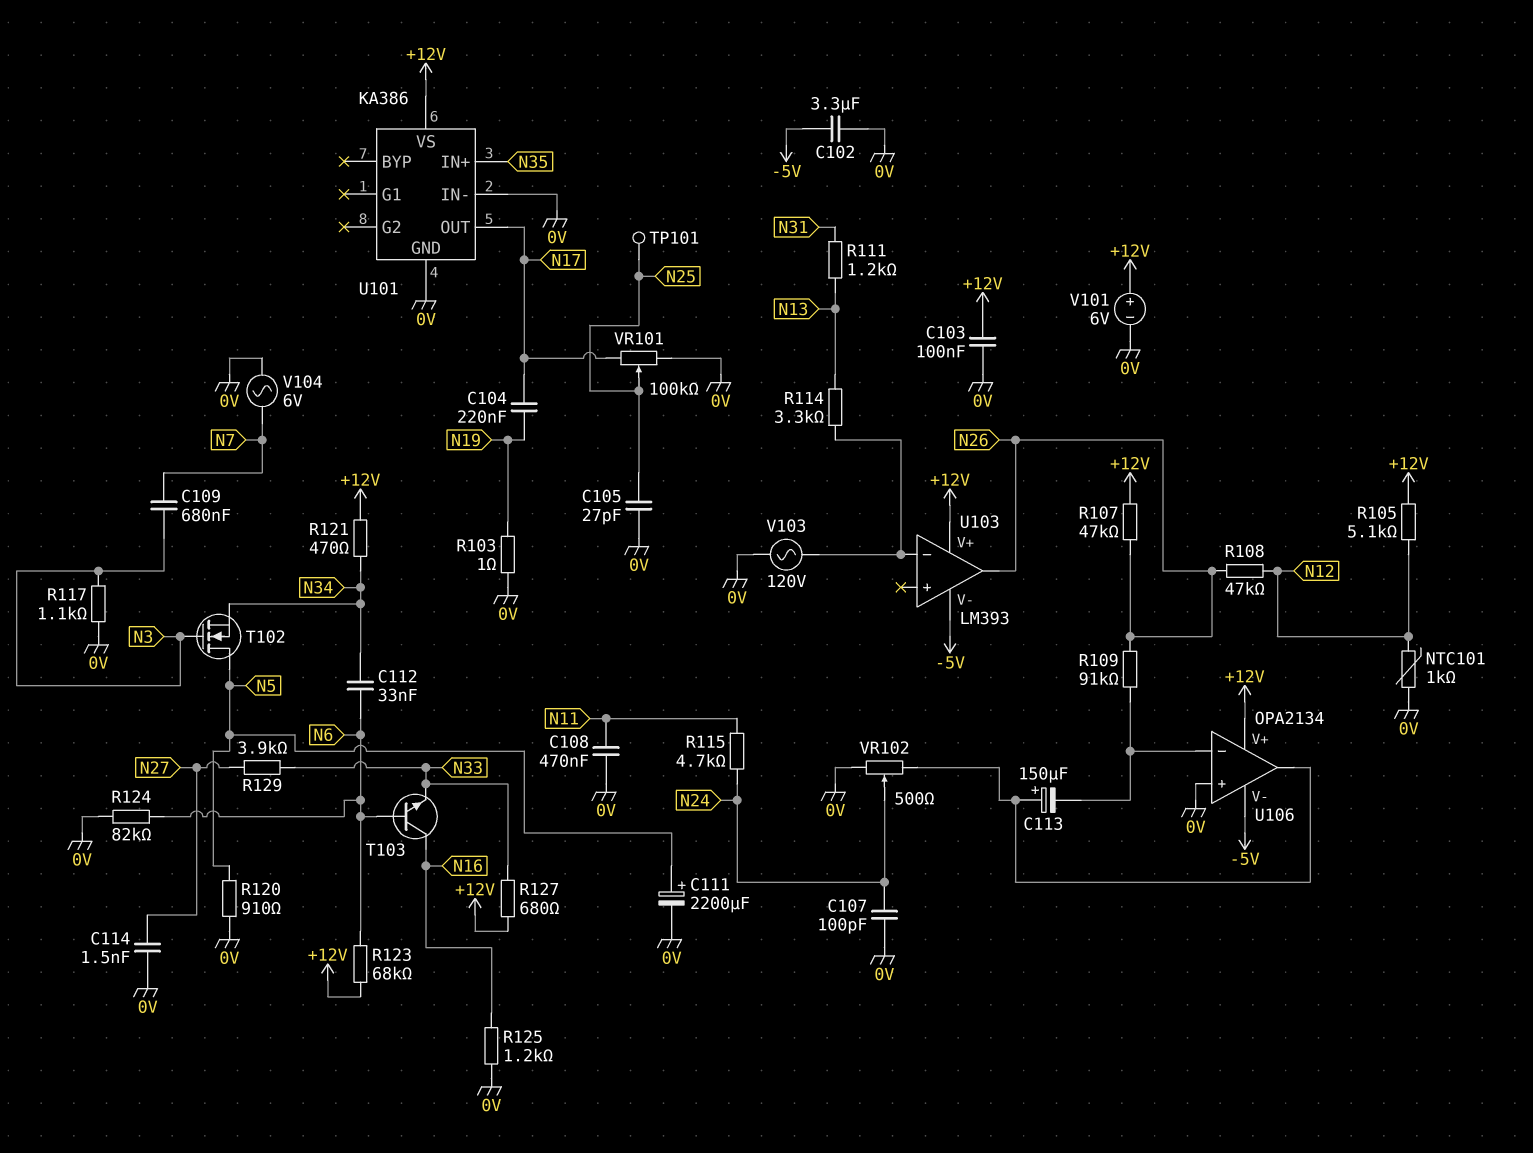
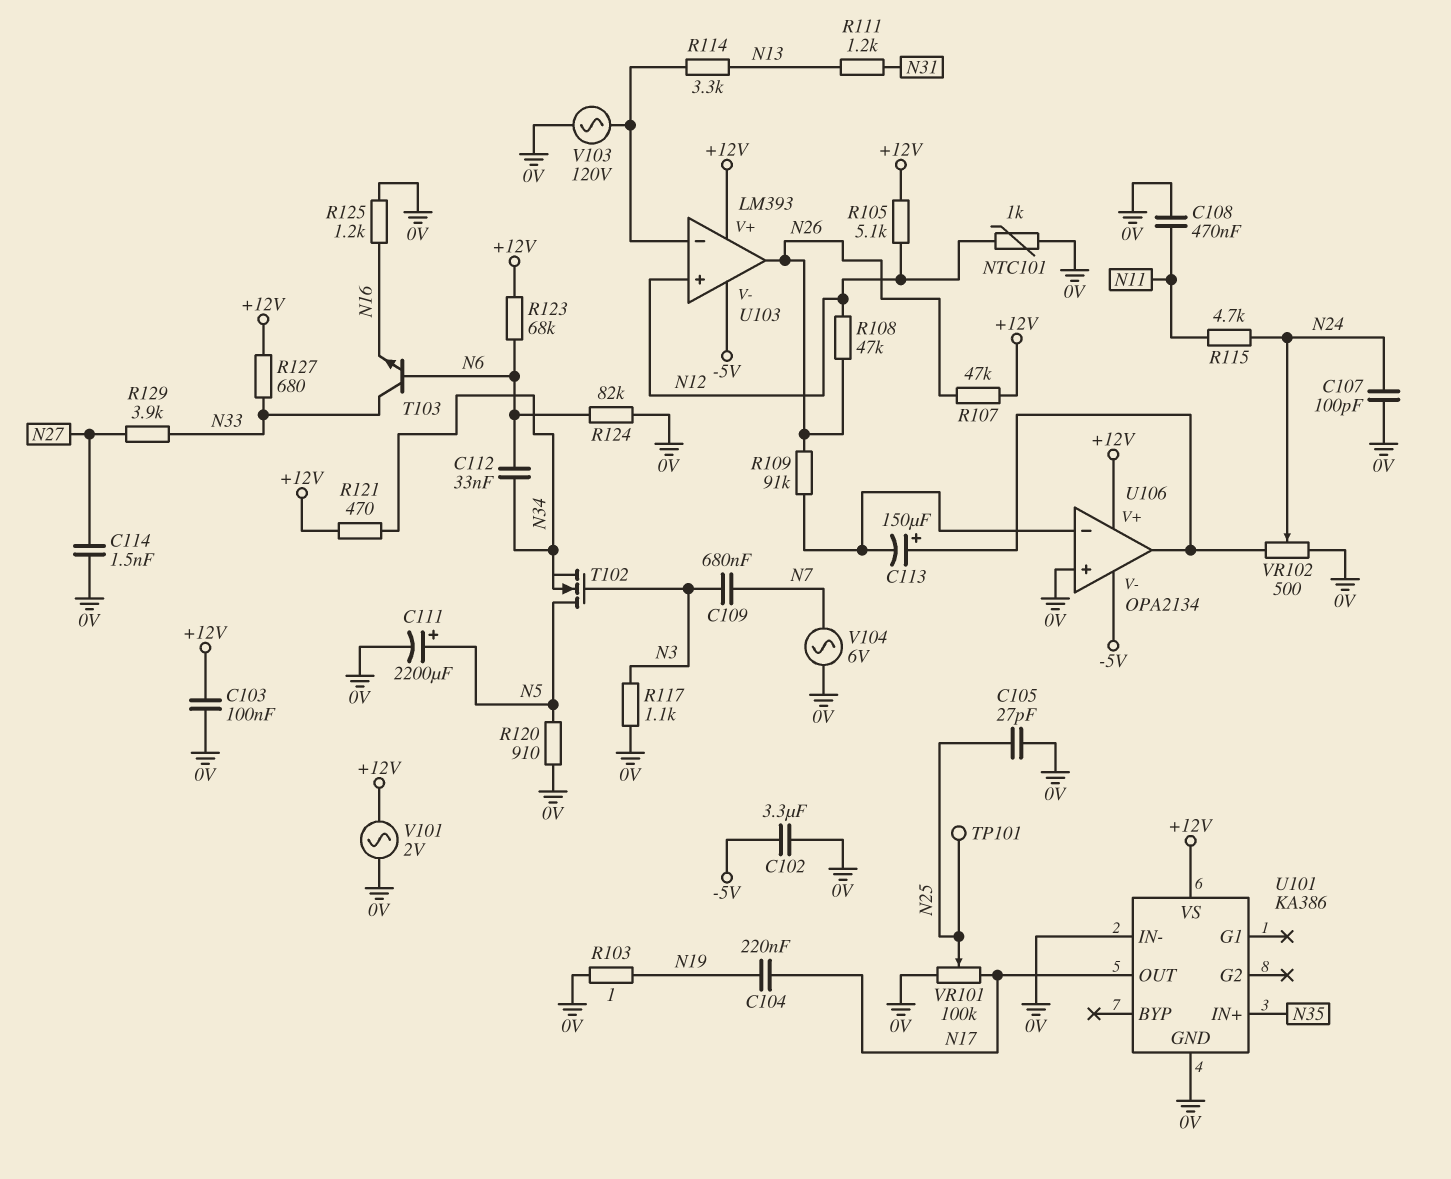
T103: NPN (B N6, C N16, E N33) -> NPN (B N6, C N33, E N16)
U103 pin in+: none -> N12
V101: 6V (plus +12V, minus 0V) -> AC 2V (+12V, 0V)

